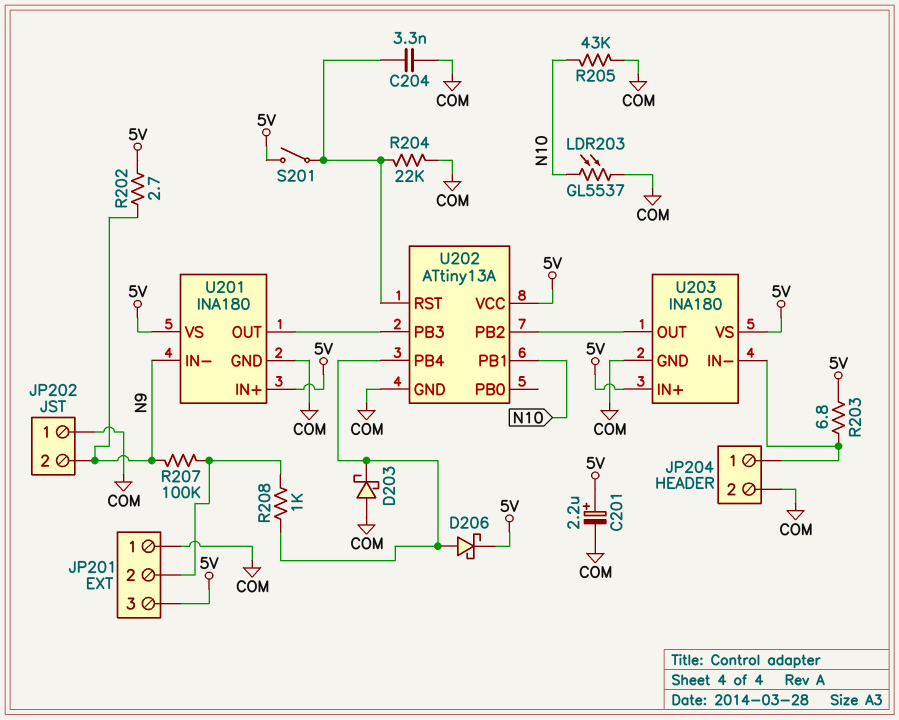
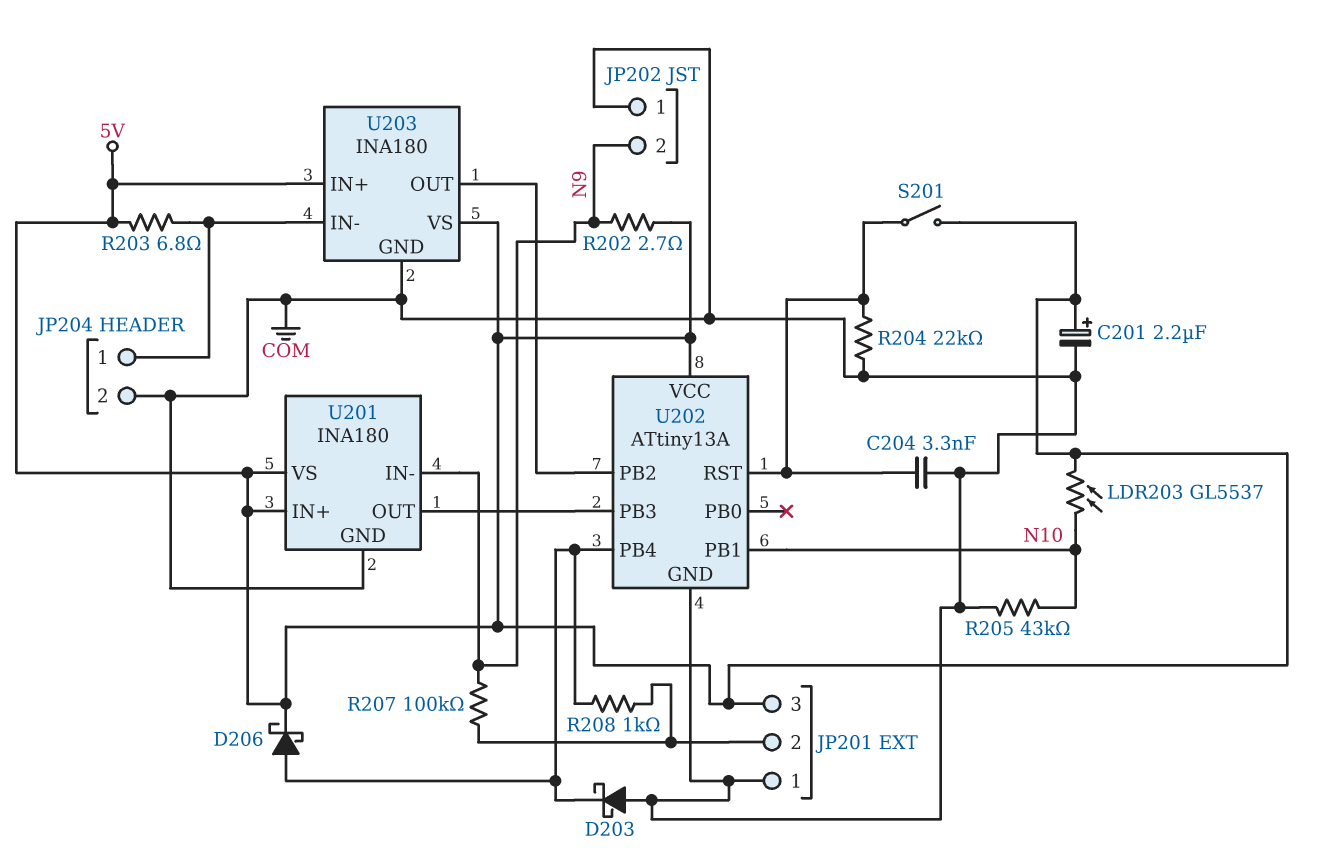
LDR203: GL5537 (COM, N10) -> GL5537 (5V, N10)

